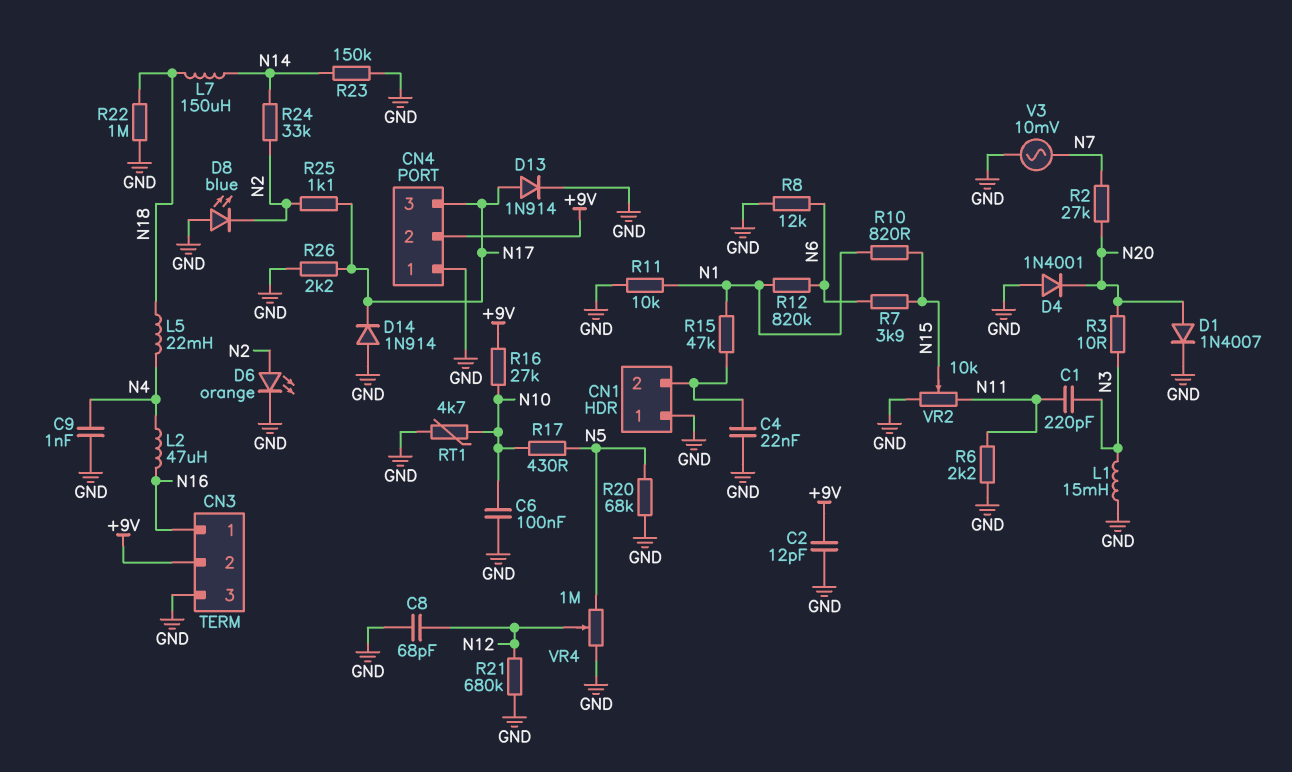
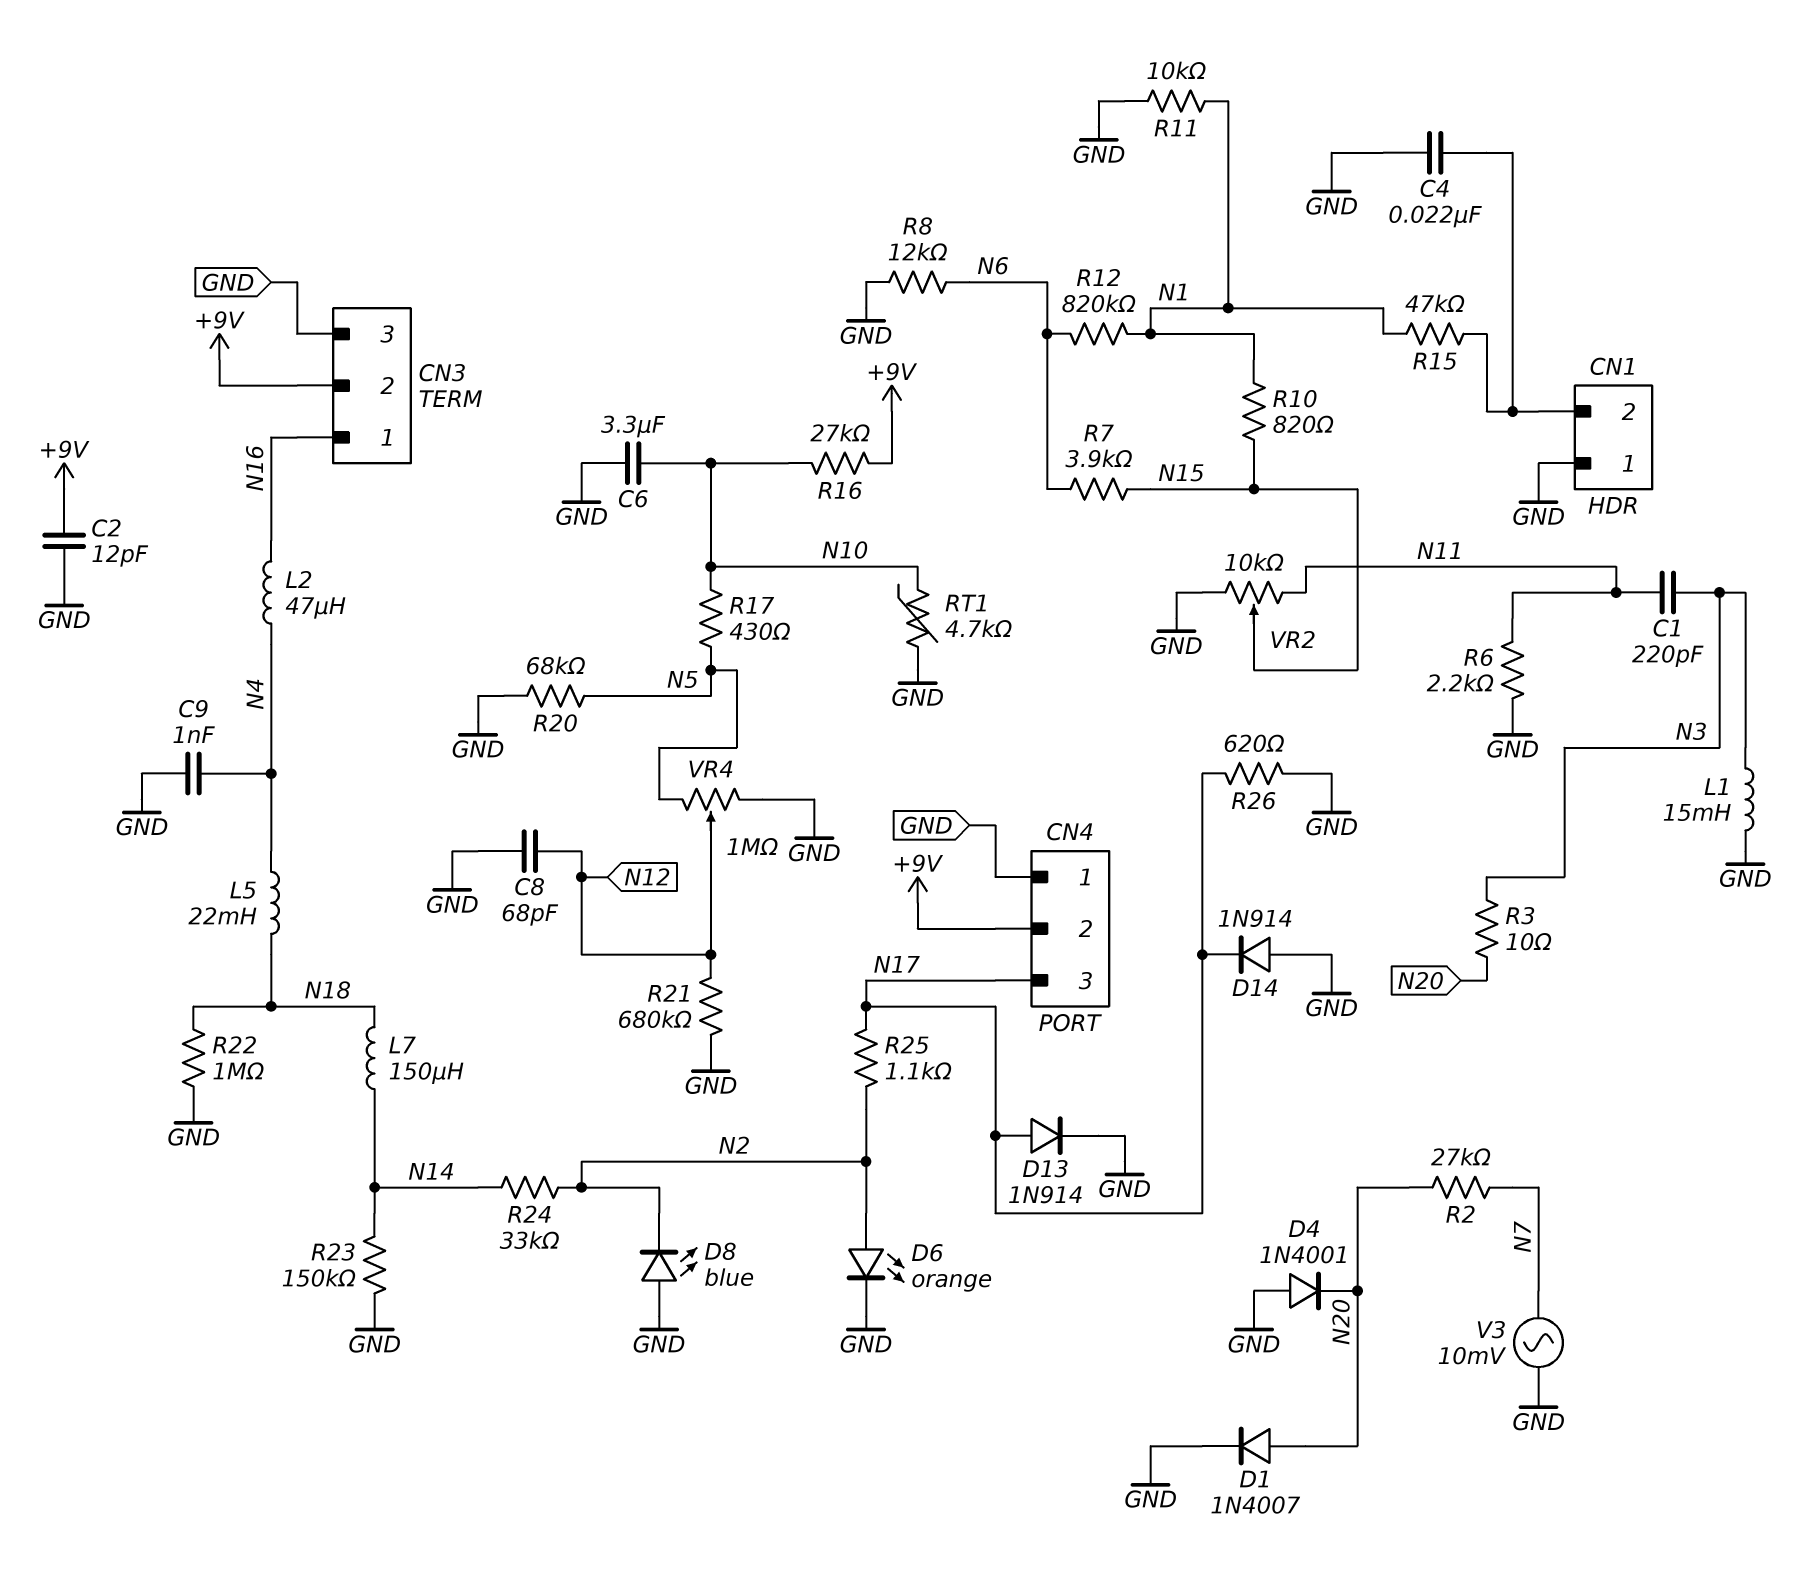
C6: 100nF (GND, N10) -> 3.3uF (GND, N10)
R26: 2.2k (GND, N17) -> 620 (GND, N17)

